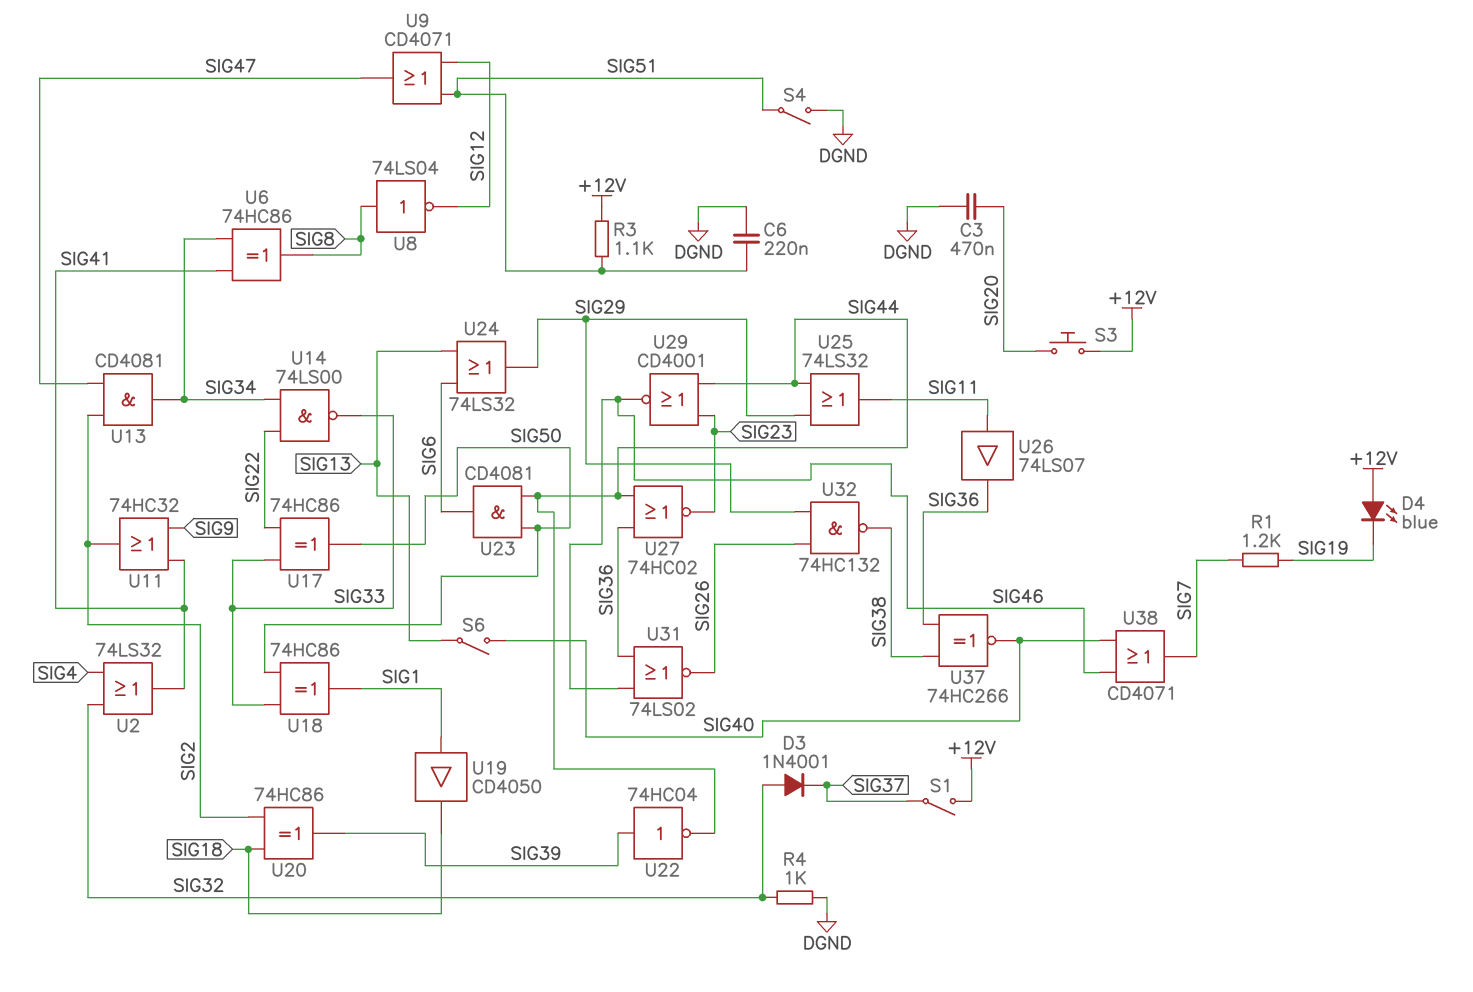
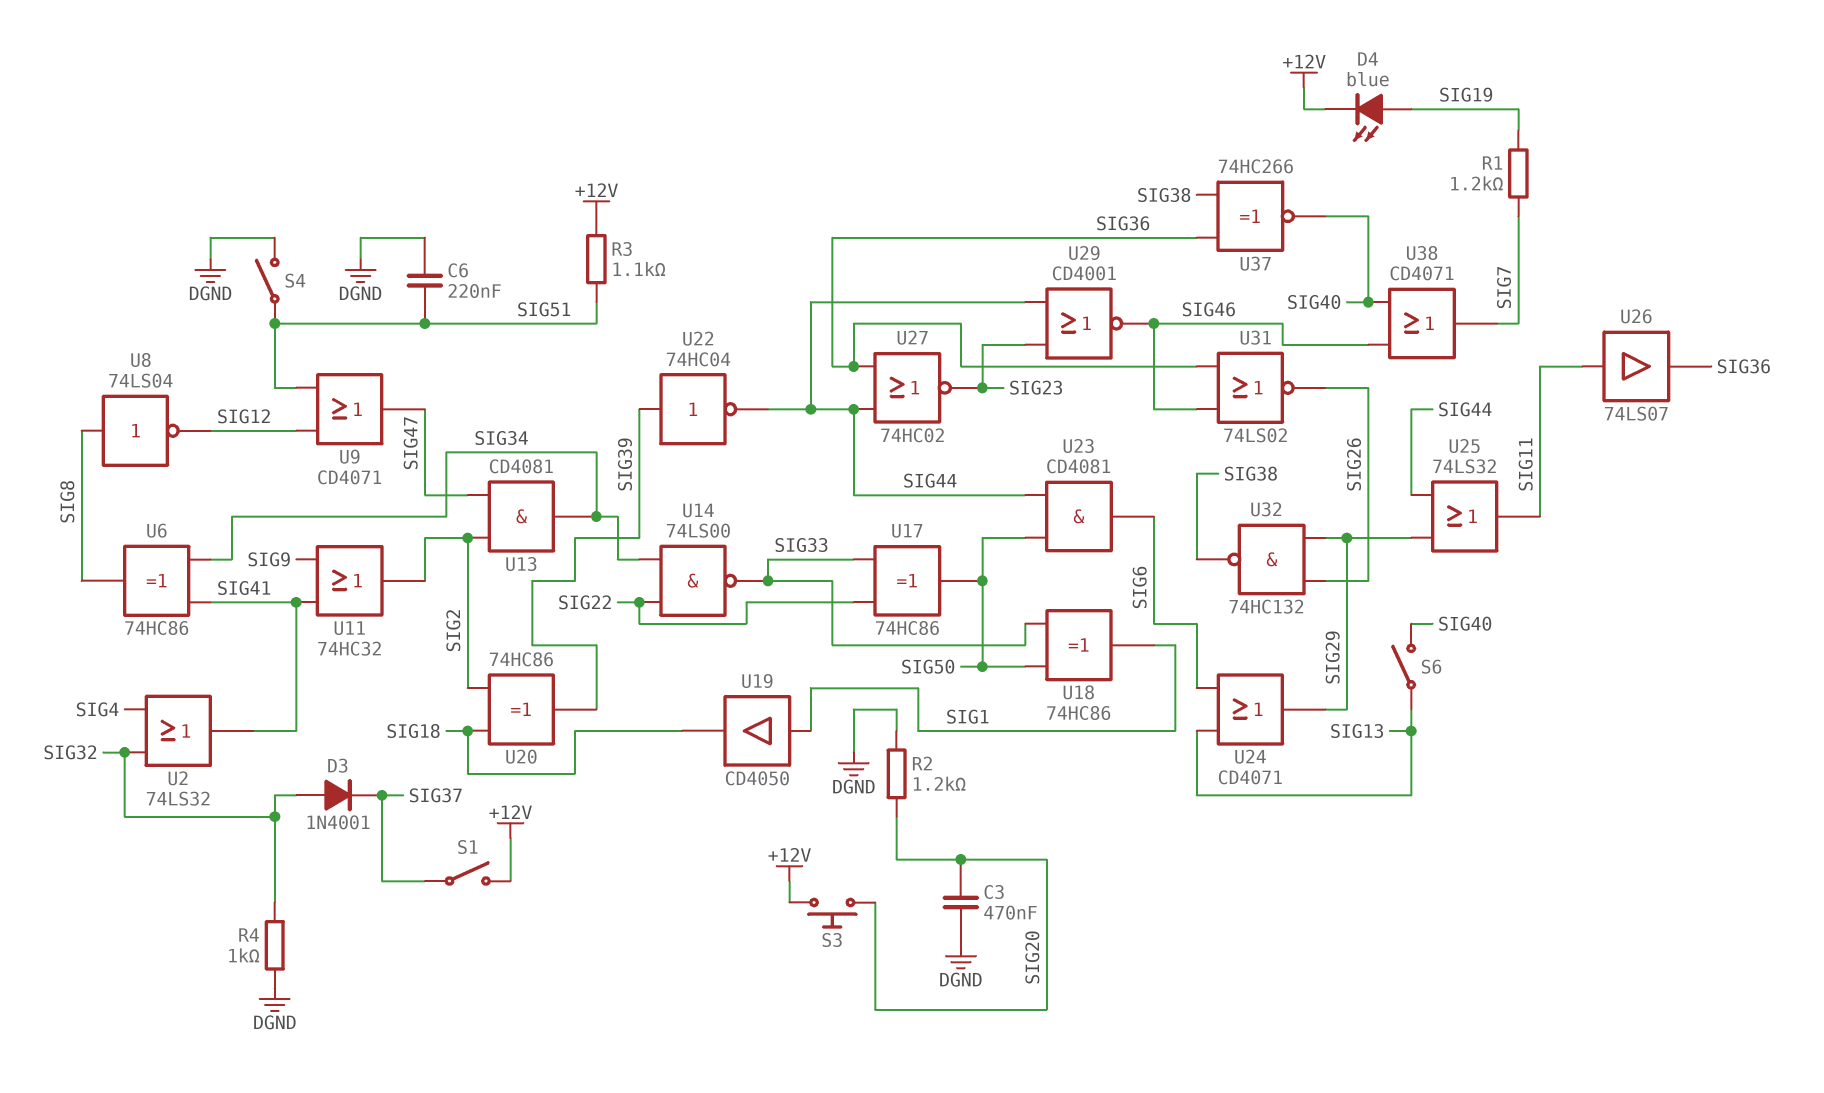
D4: LED blue (A +12V, K SIG19) -> LED blue (A SIG19, K +12V)
R2: none -> 1.2k (DGND, SIG20)
U24: OR 74LS32 (in SIG6, in SIG13, out SIG29) -> OR CD4071 (in SIG6, in SIG13, out SIG29)

